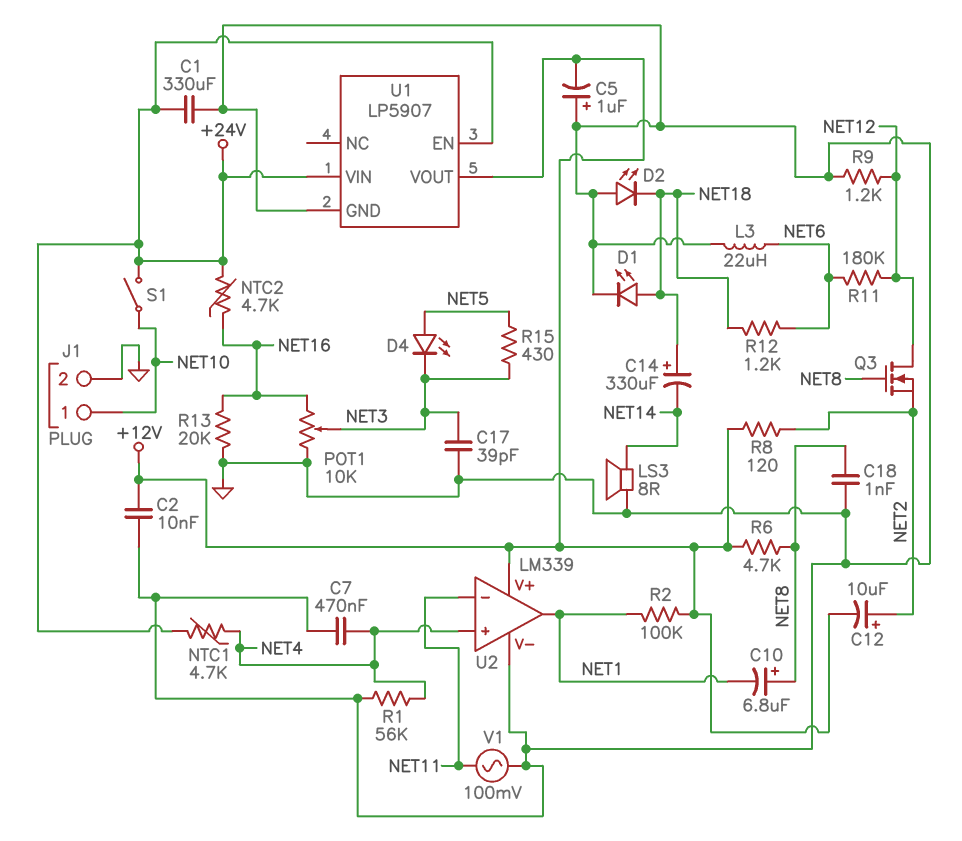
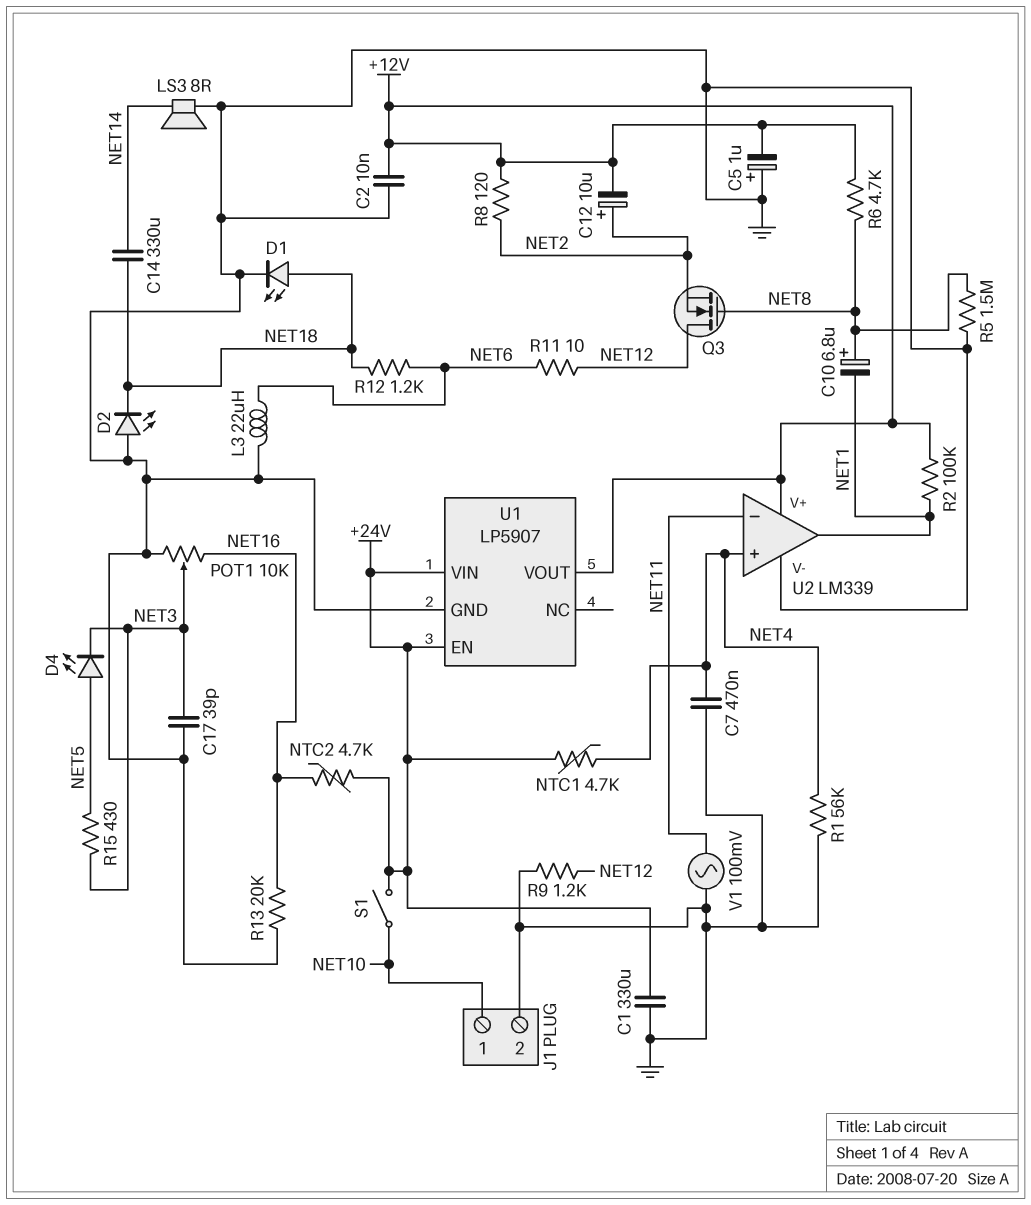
C14: 330uF (plus NET18, minus NET14) -> 330uF (NET14, NET18)
C18: 1nF (GND, NET8) -> none
R5: none -> 1.5M (GND, NET8)
R11: 180k (NET6, NET12) -> 10 (NET6, NET12)

